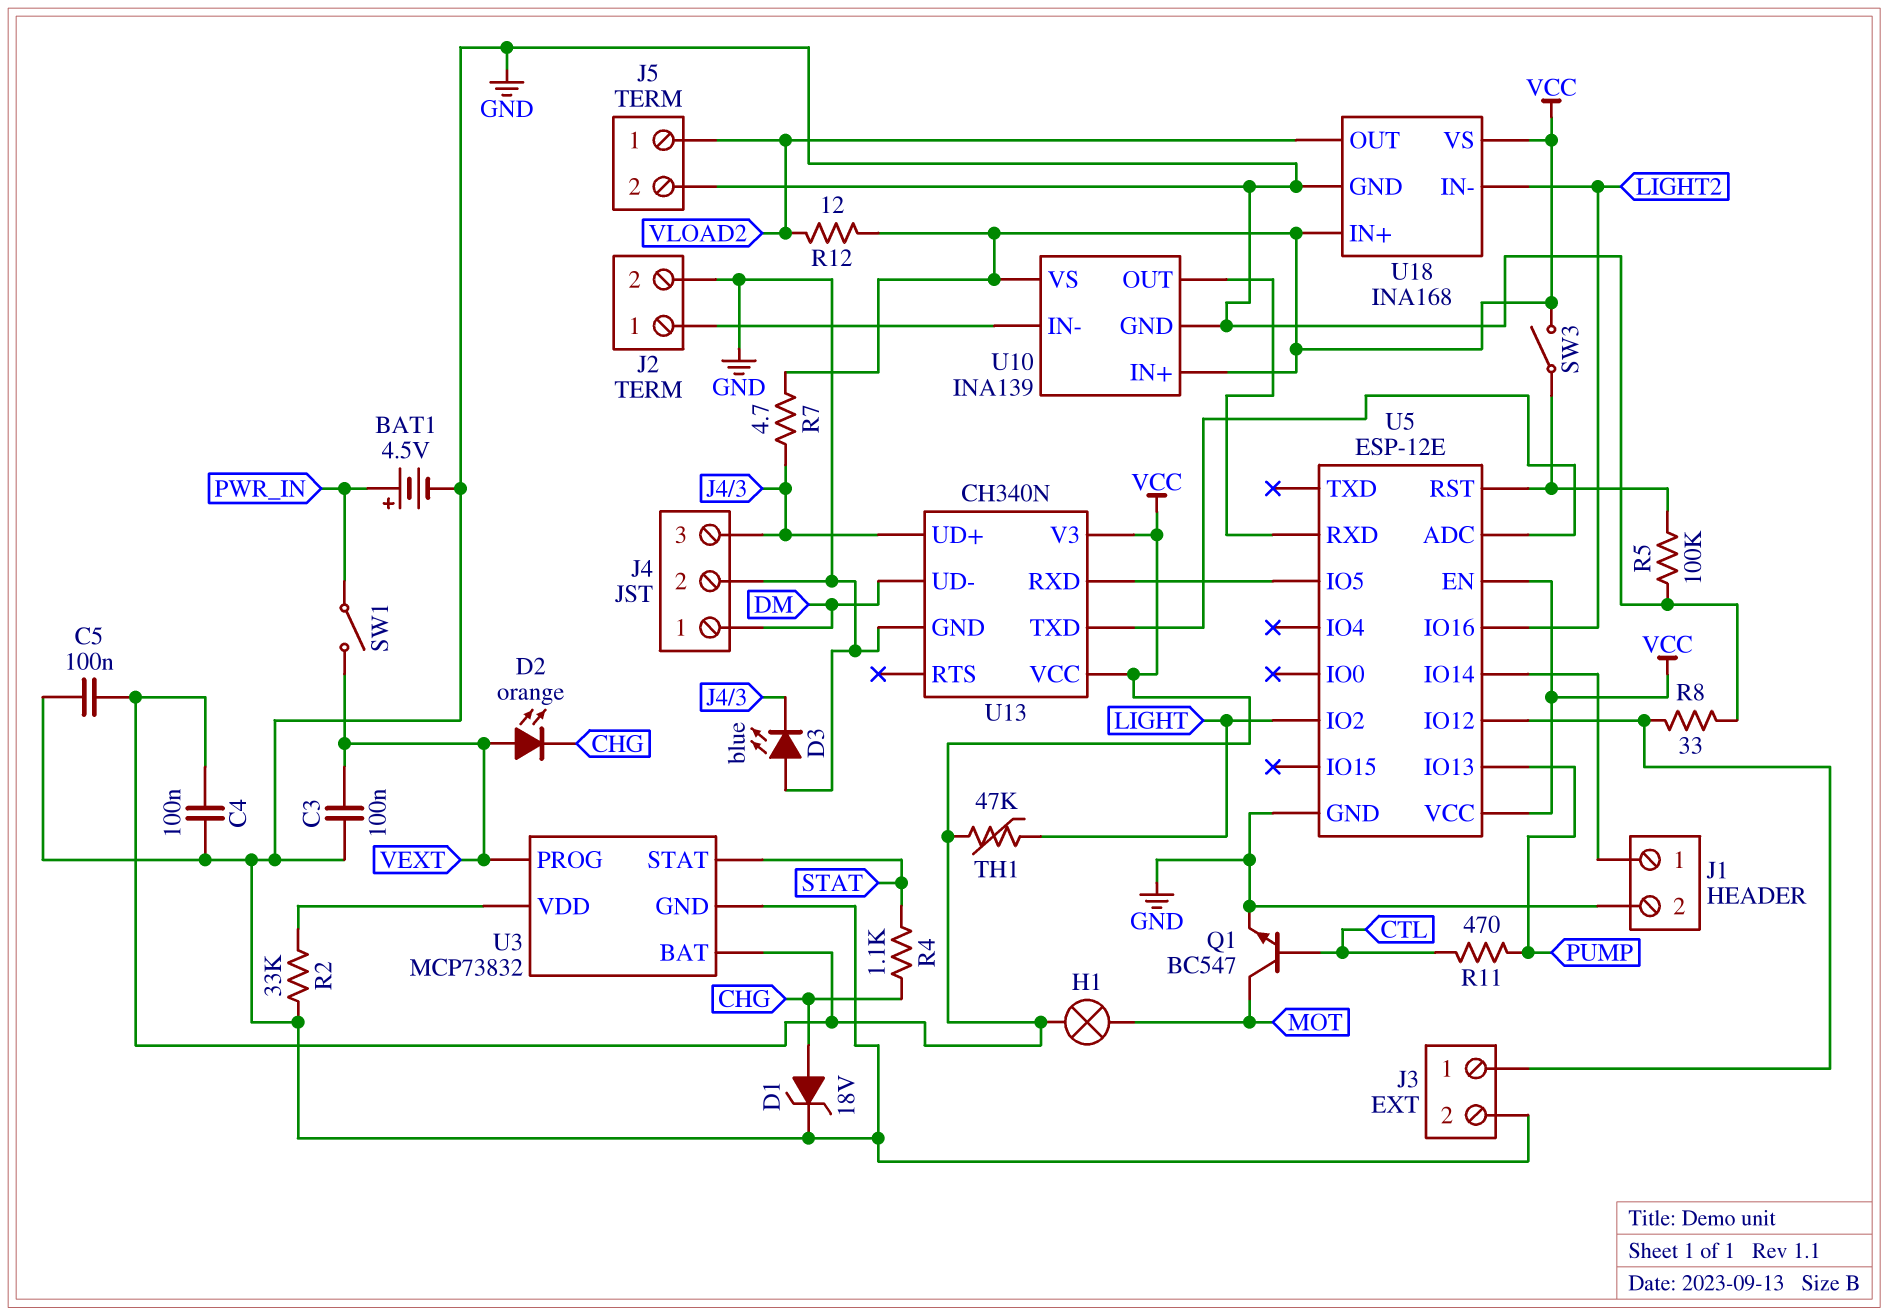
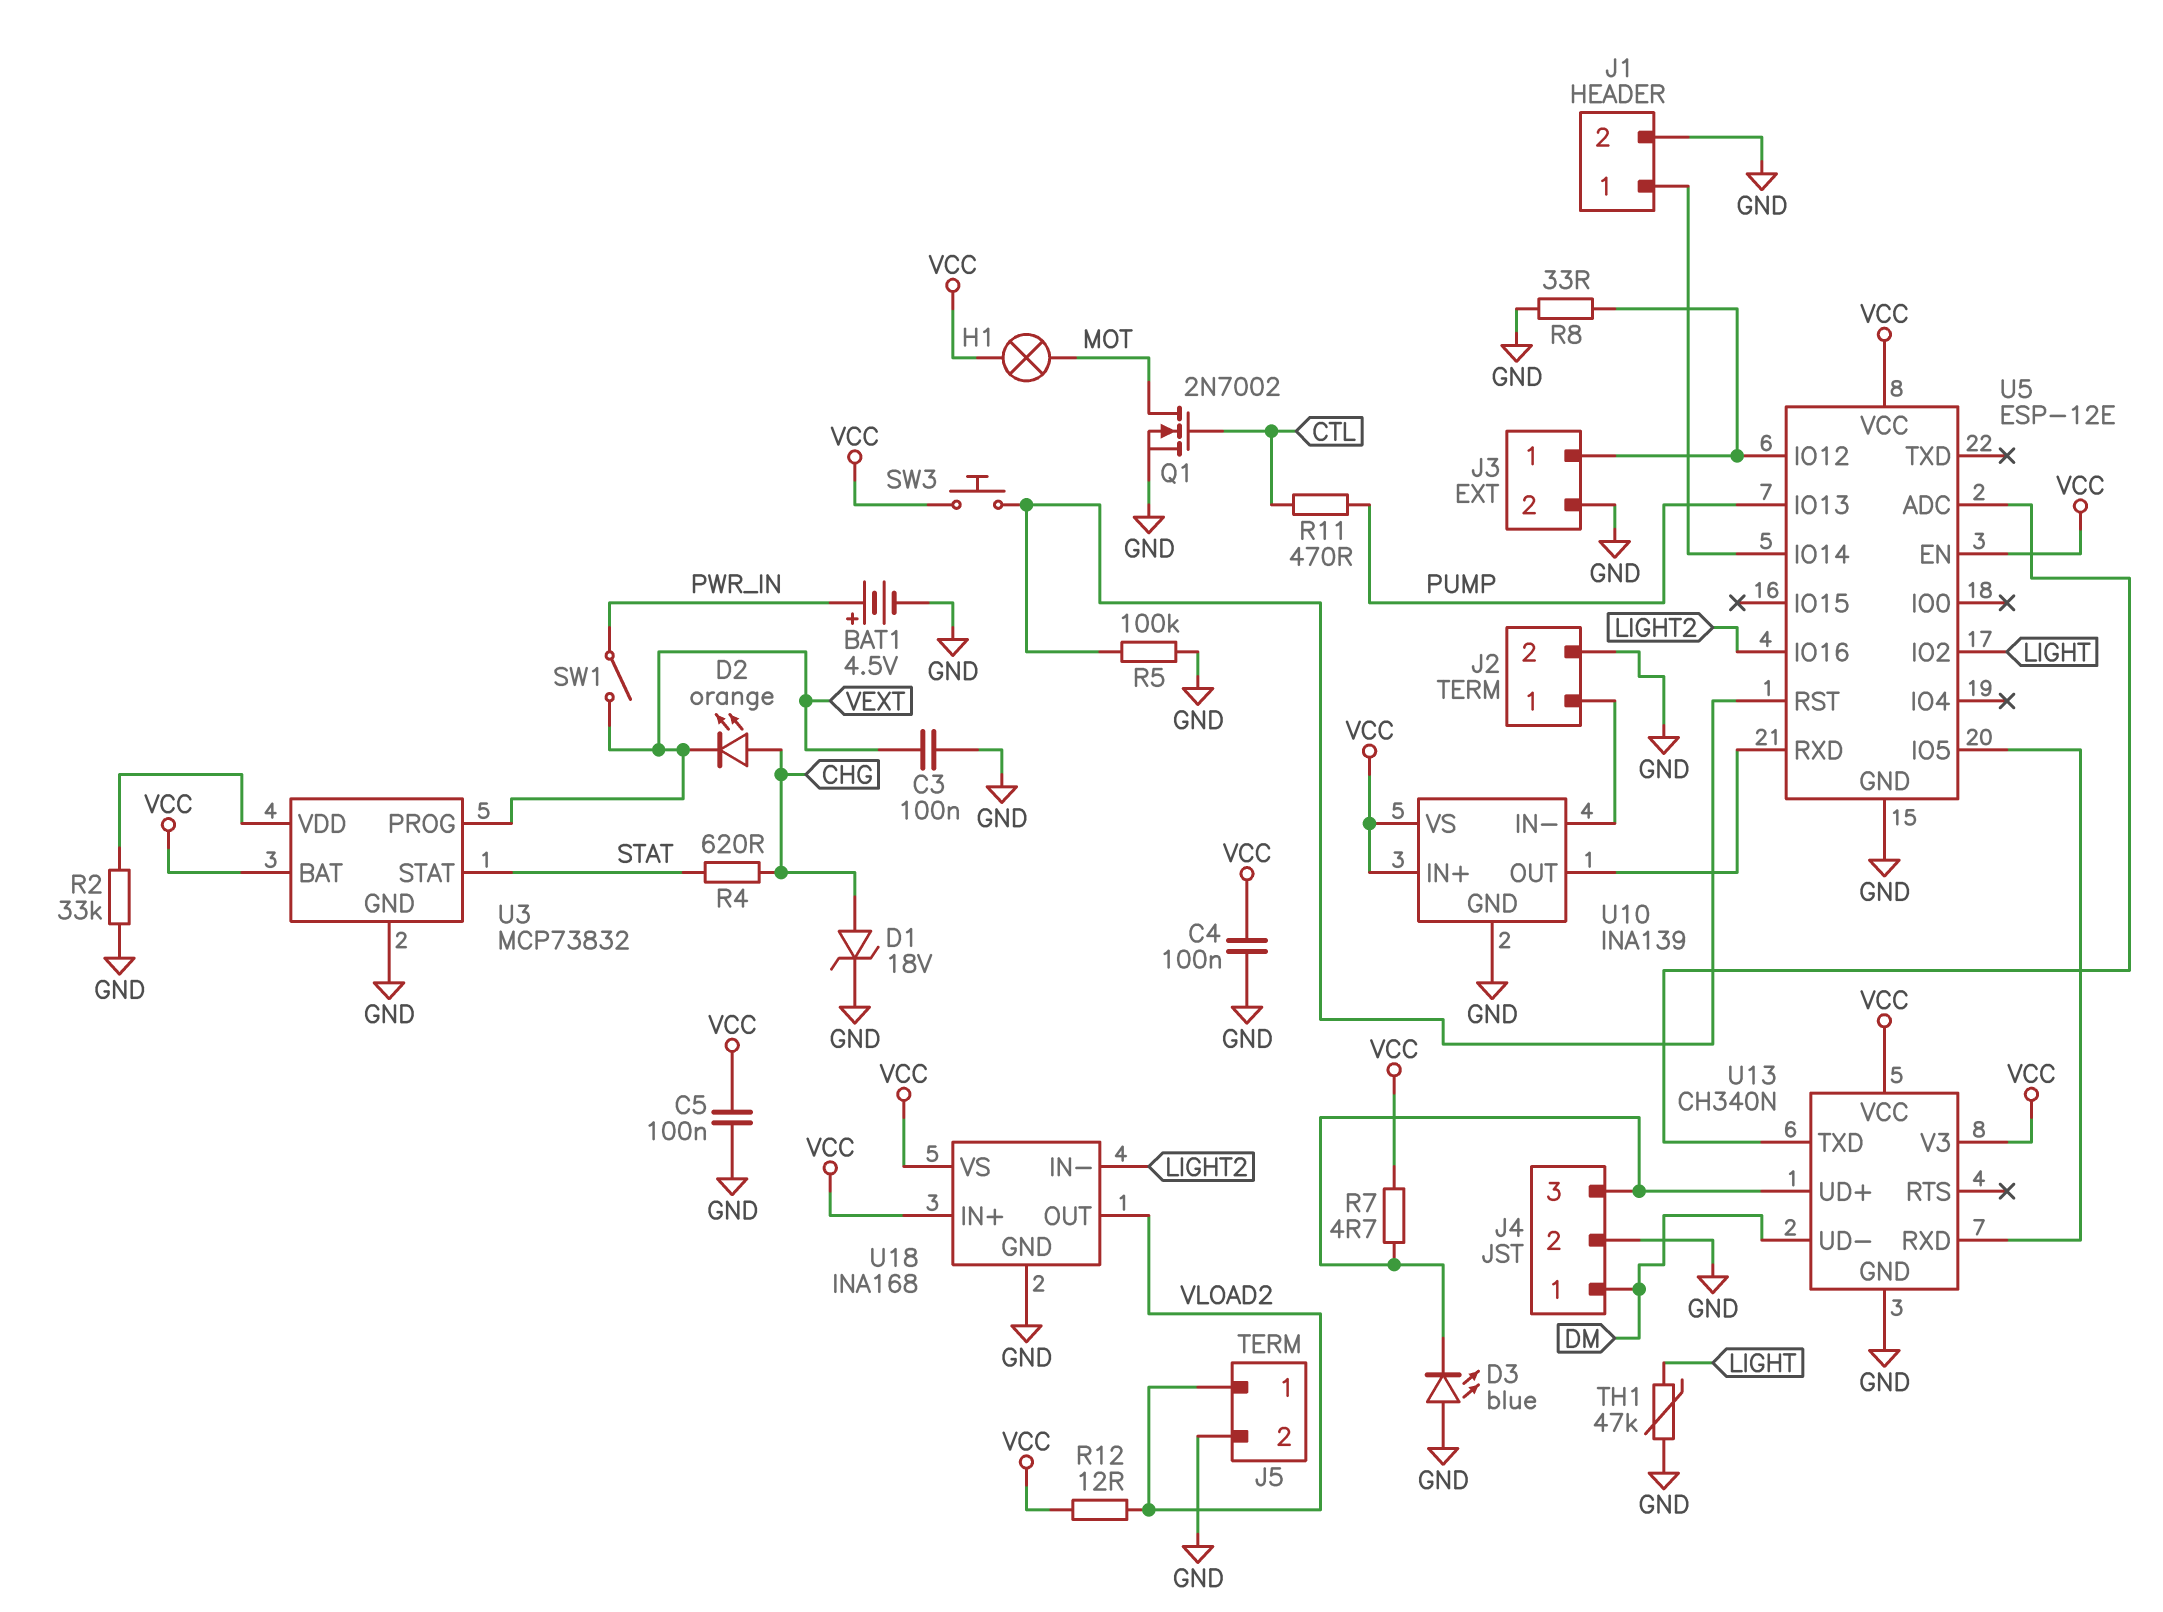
D2: LED orange (A VEXT, K CHG) -> LED orange (A CHG, K VEXT)
Q1: NPN BC547 (B CTL, C MOT, E GND) -> NMOS 2N7002 (G CTL, D MOT, S GND)
R4: 1.1k (CHG, STAT) -> 620 (CHG, STAT)
SW3: switch (U5/RST, VCC) -> button (U5/RST, VCC)
TH1: 47k (LIGHT, VCC) -> 47k (GND, LIGHT)

